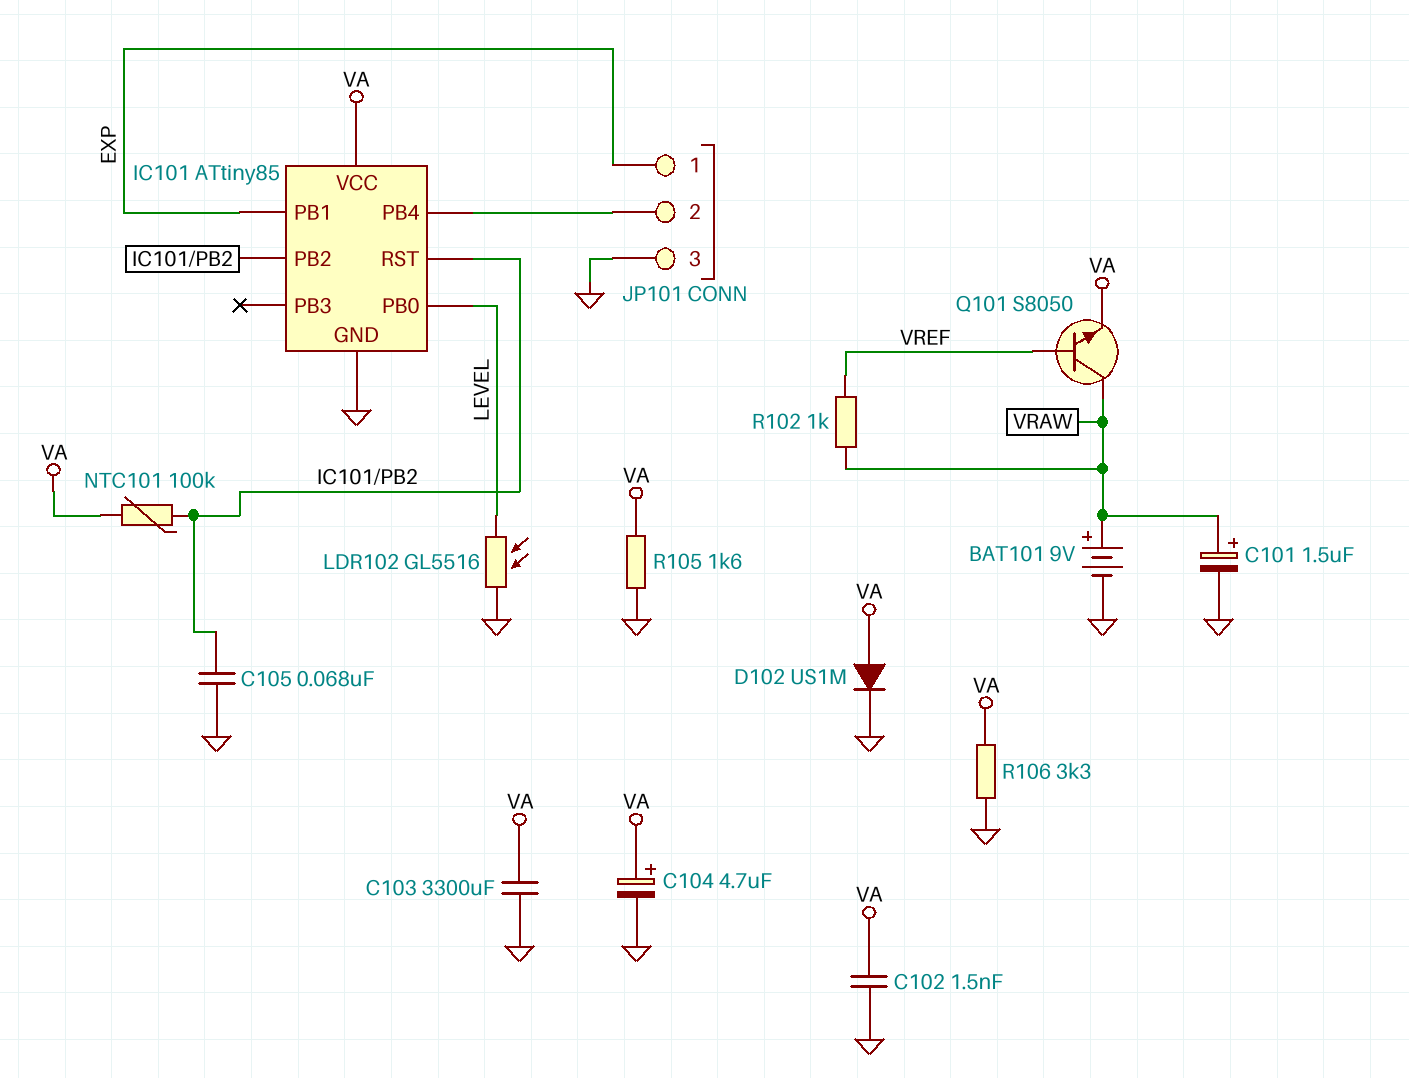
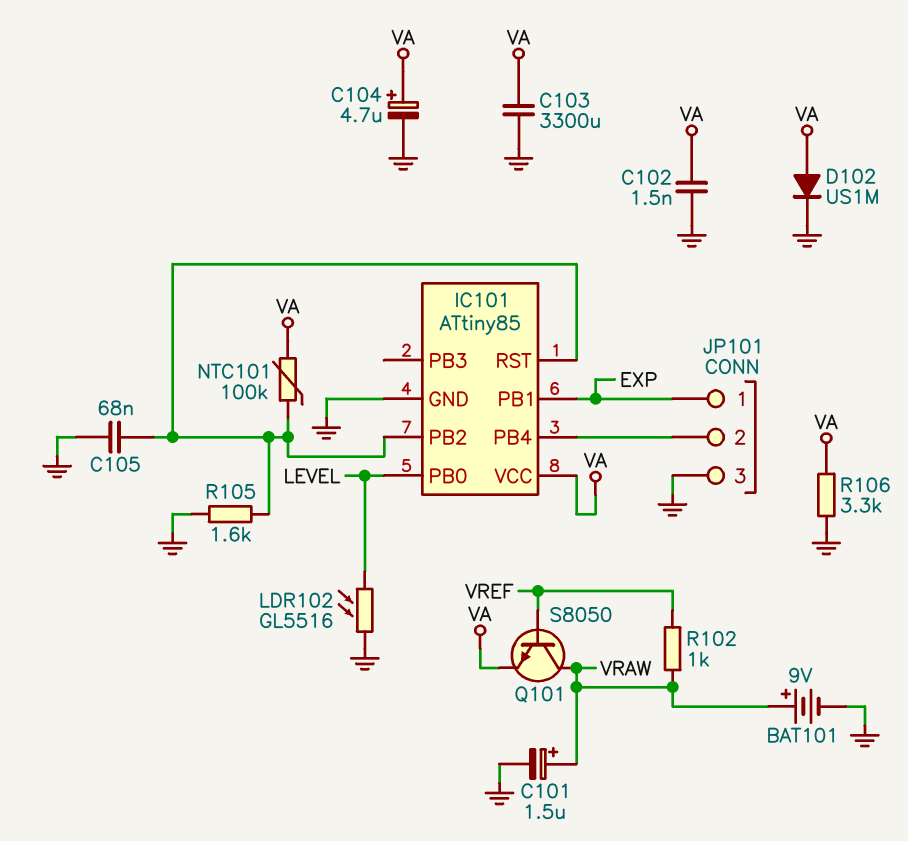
R105: 1.6k (GND, VA) -> 1.6k (GND, IC101/PB2)

